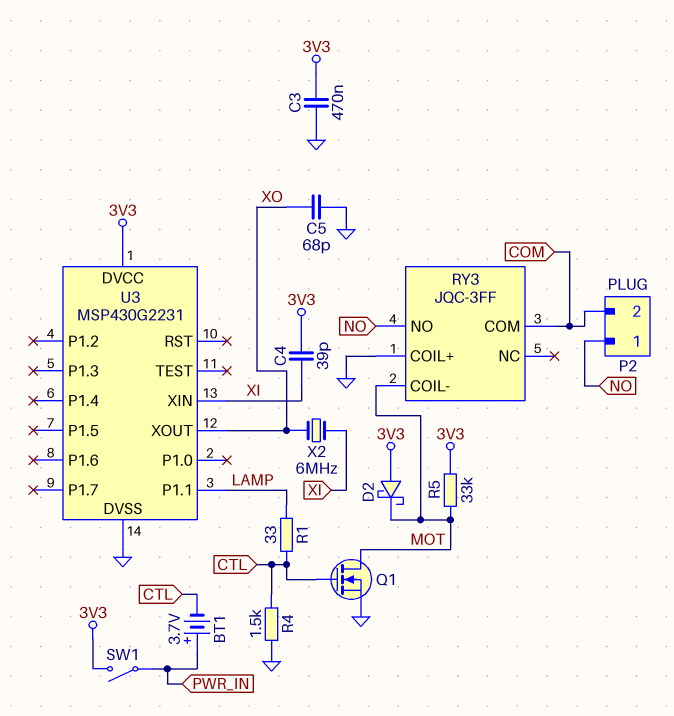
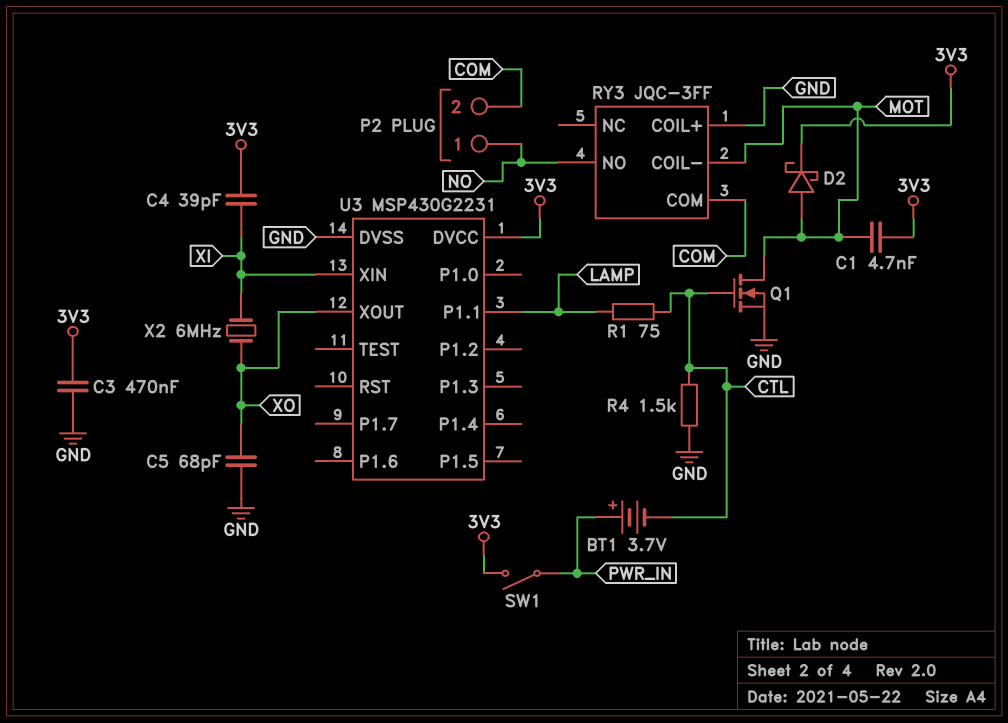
C1: none -> 4.7nF (3V3, MOT)
D2: schottky (A 3V3, K MOT) -> schottky (A MOT, K 3V3)
R1: 33 (CTL, LAMP) -> 75 (CTL, LAMP)
R5: 33k (3V3, MOT) -> none

